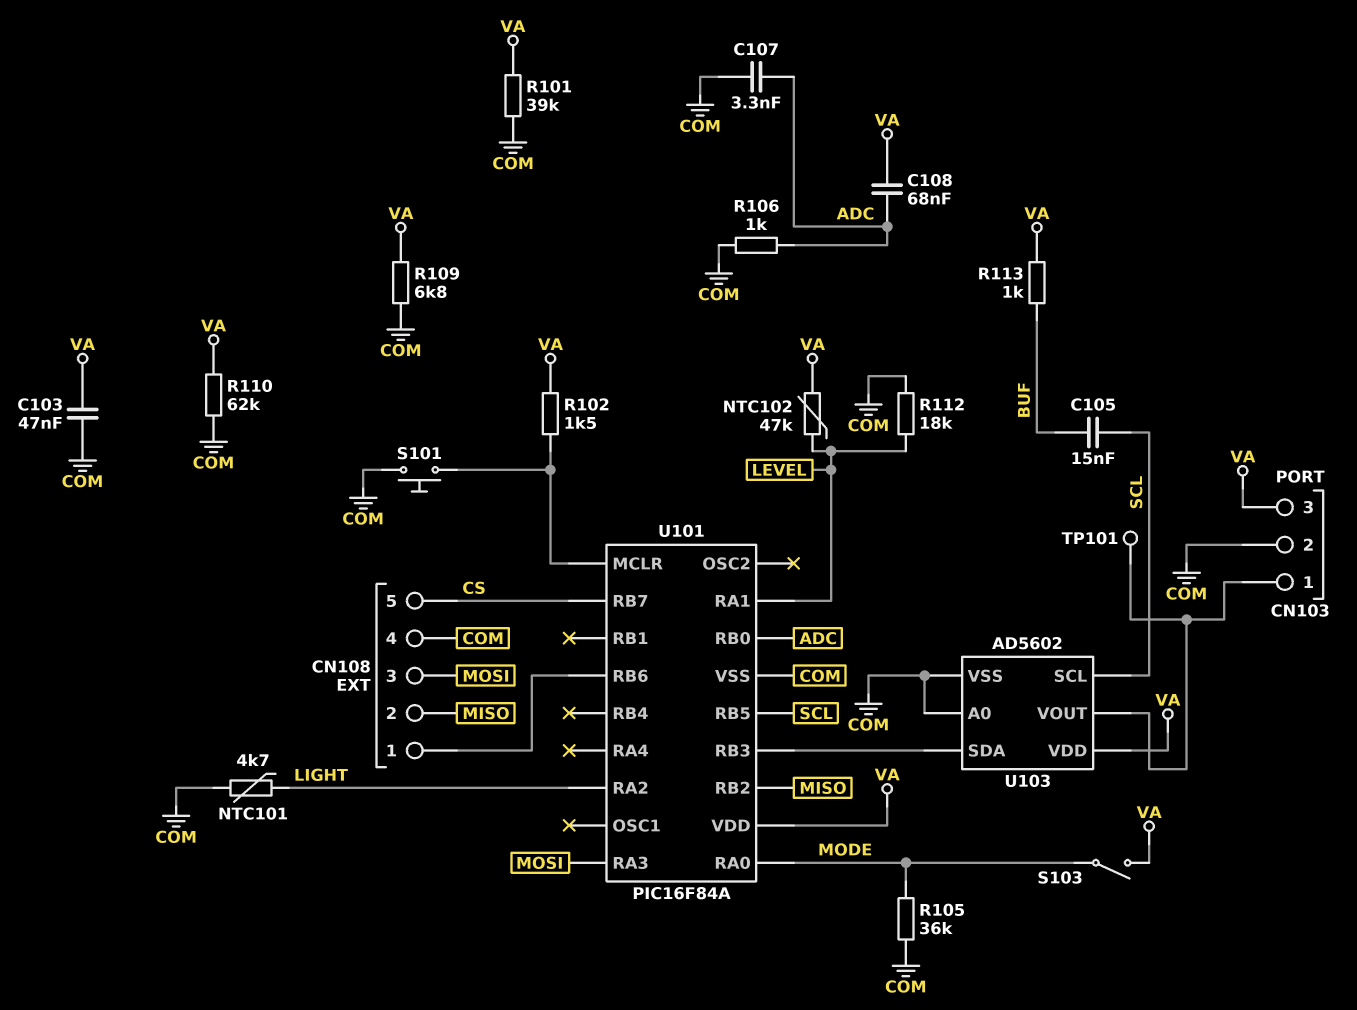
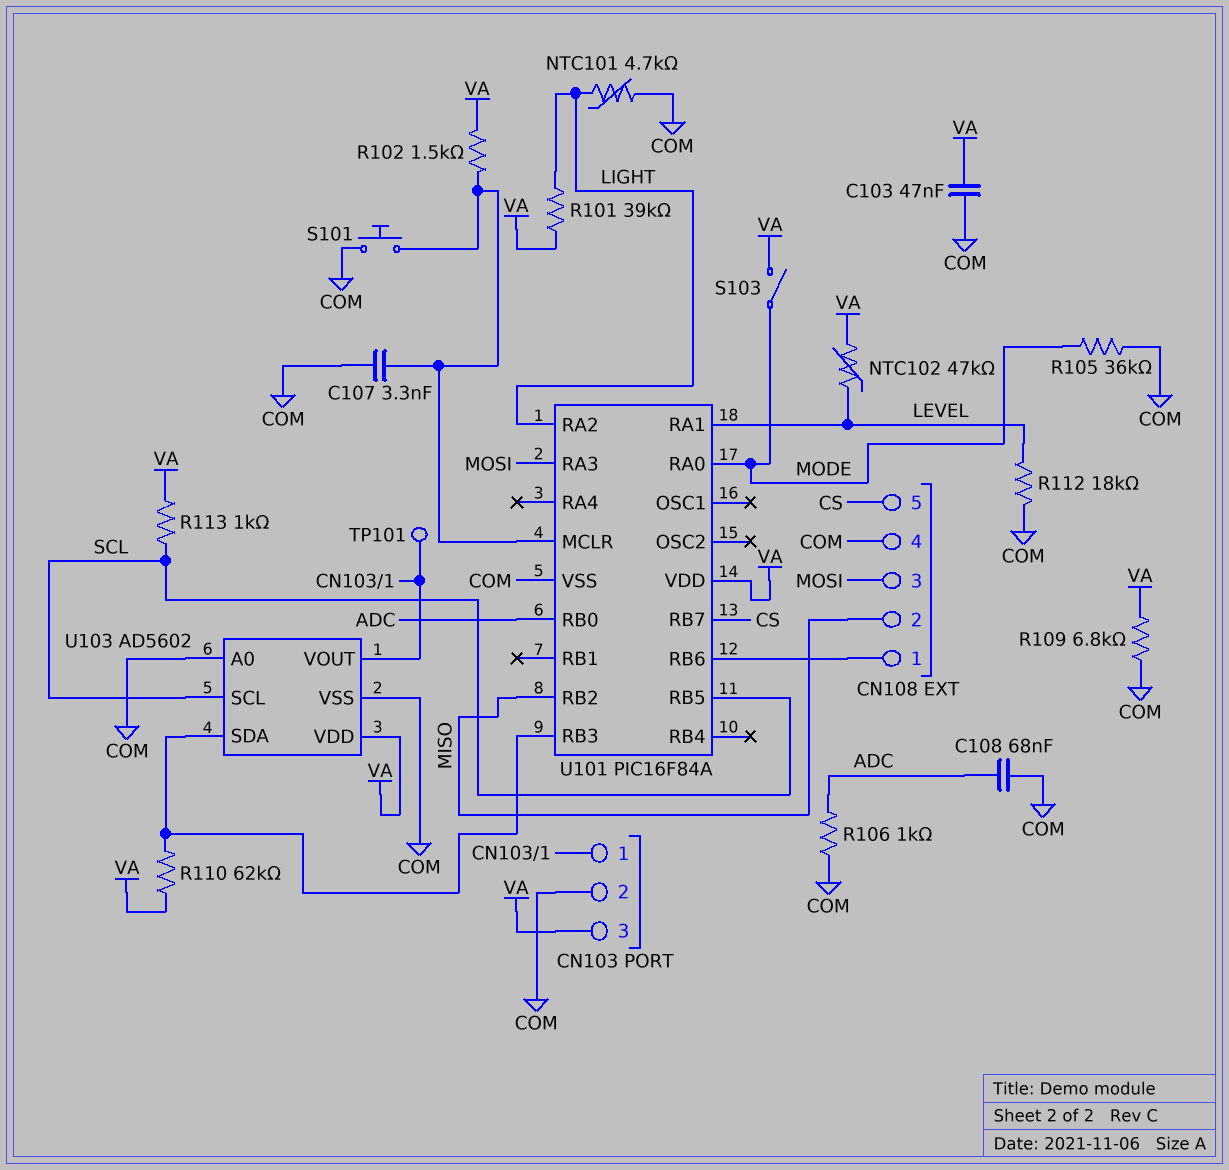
C105: 15nF (BUF, SCL) -> none
C107: 3.3nF (ADC, COM) -> 3.3nF (COM, U101/MCLR)
C108: 68nF (ADC, VA) -> 68nF (ADC, COM)
R101: 39k (COM, VA) -> 39k (LIGHT, VA)
R110: 62k (COM, VA) -> 62k (U101/RB3, VA)
R113: 1k (BUF, VA) -> 1k (SCL, VA)

